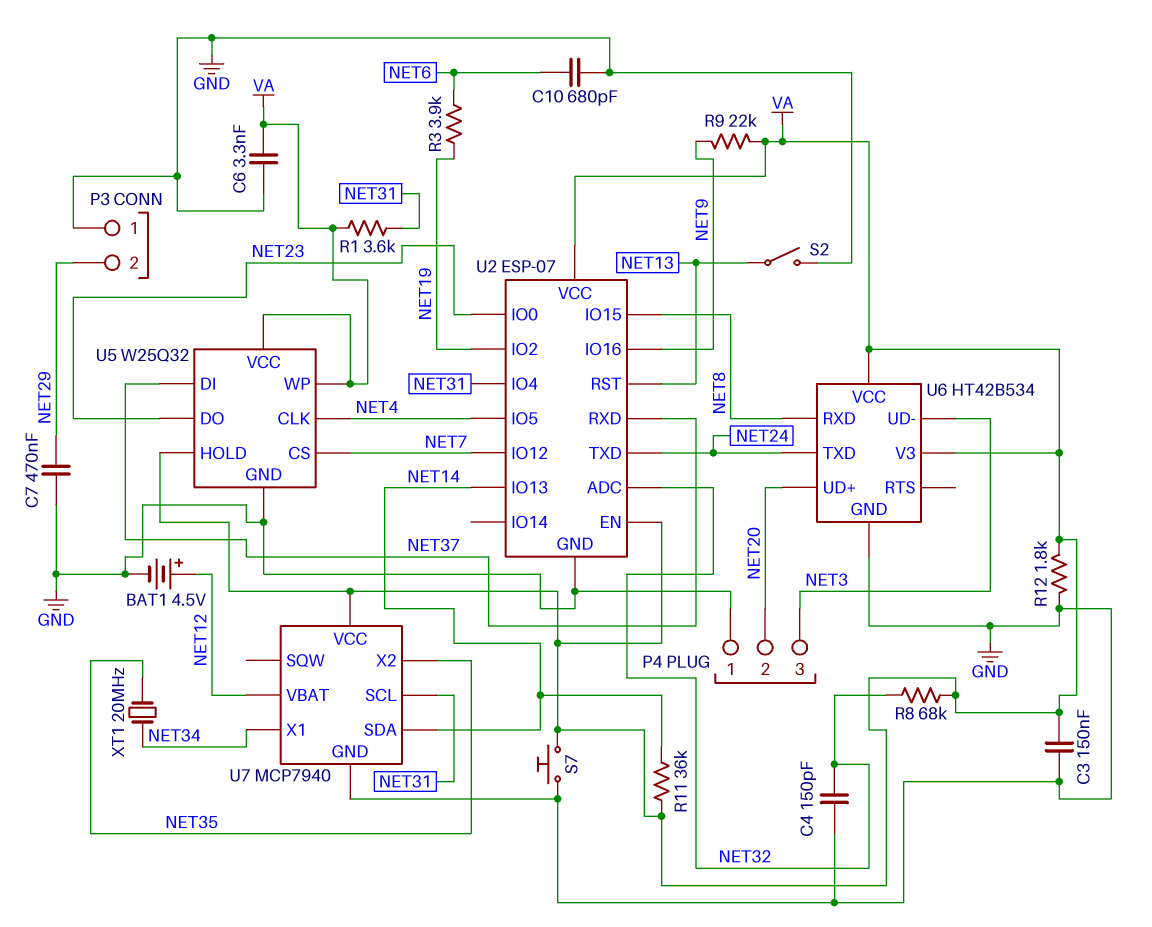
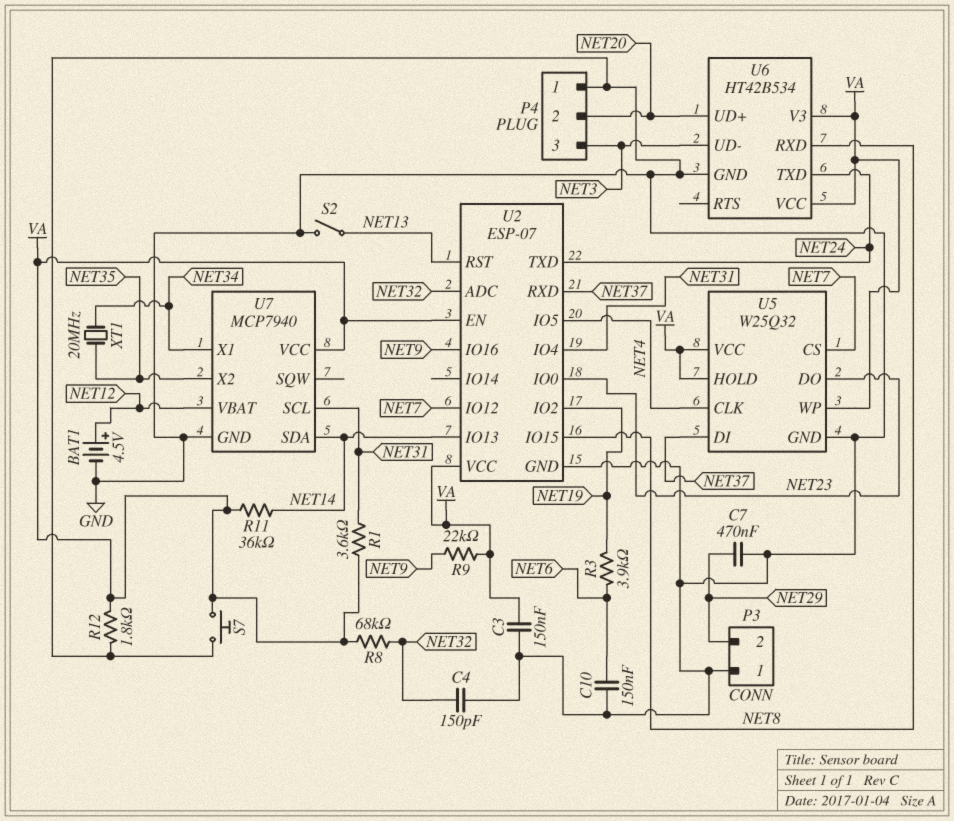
C6: 3.3nF (GND, VA) -> none
C10: 680pF (GND, NET6) -> 150nF (GND, NET6)

